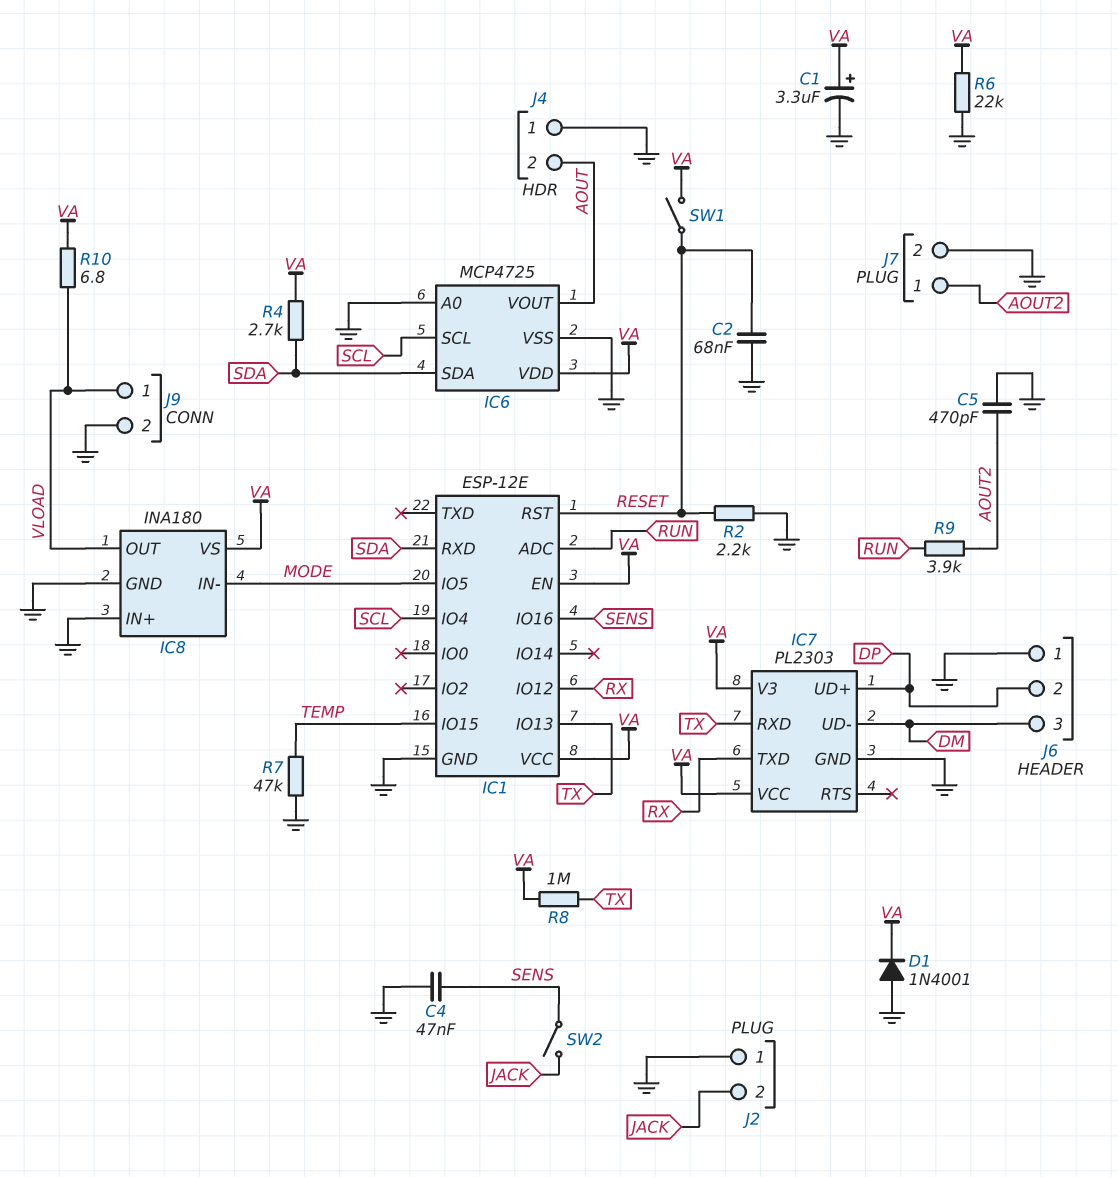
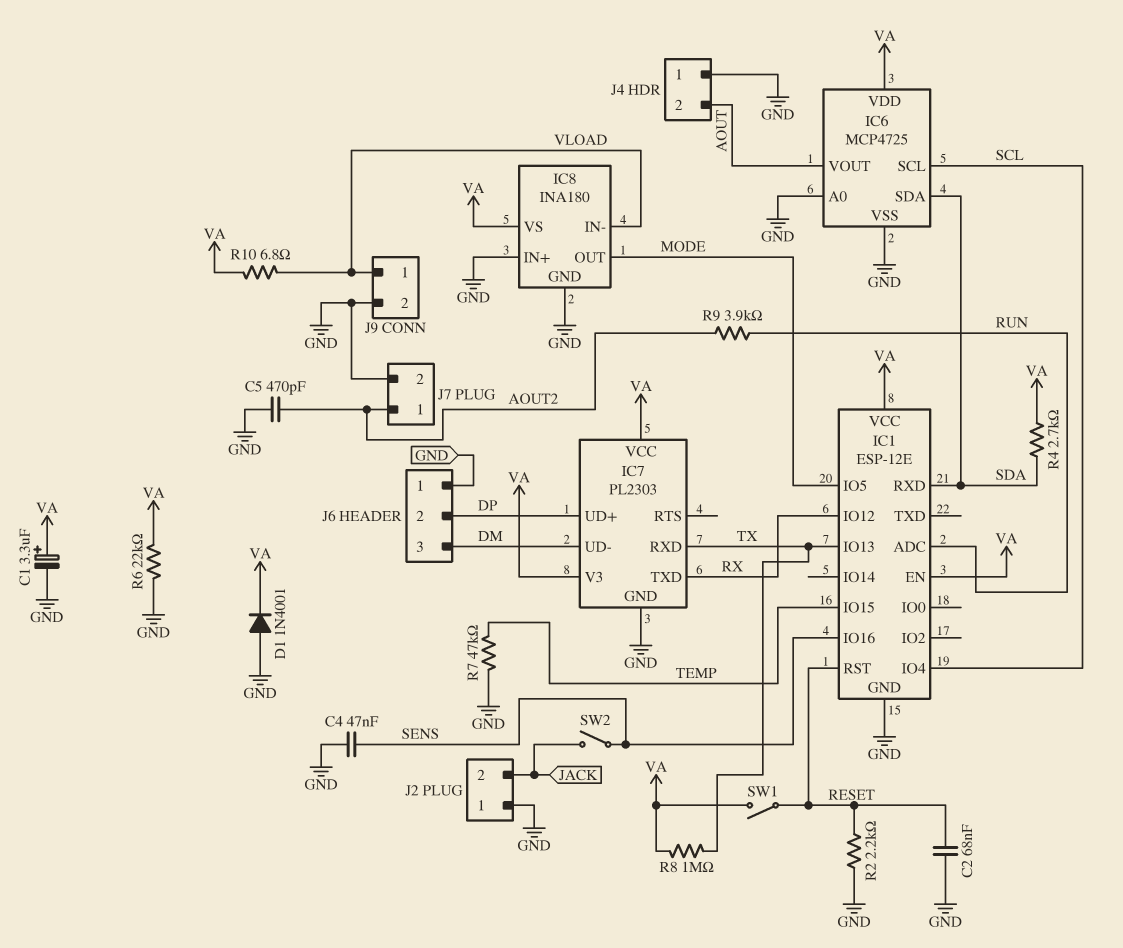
IC8 pin IN-: MODE -> VLOAD
IC8 pin OUT: VLOAD -> MODE

